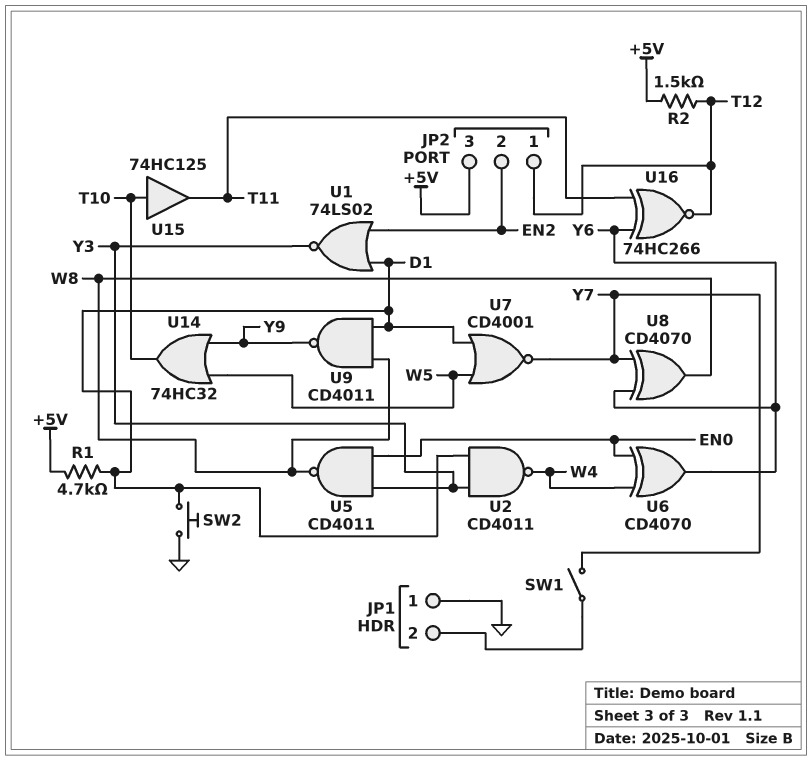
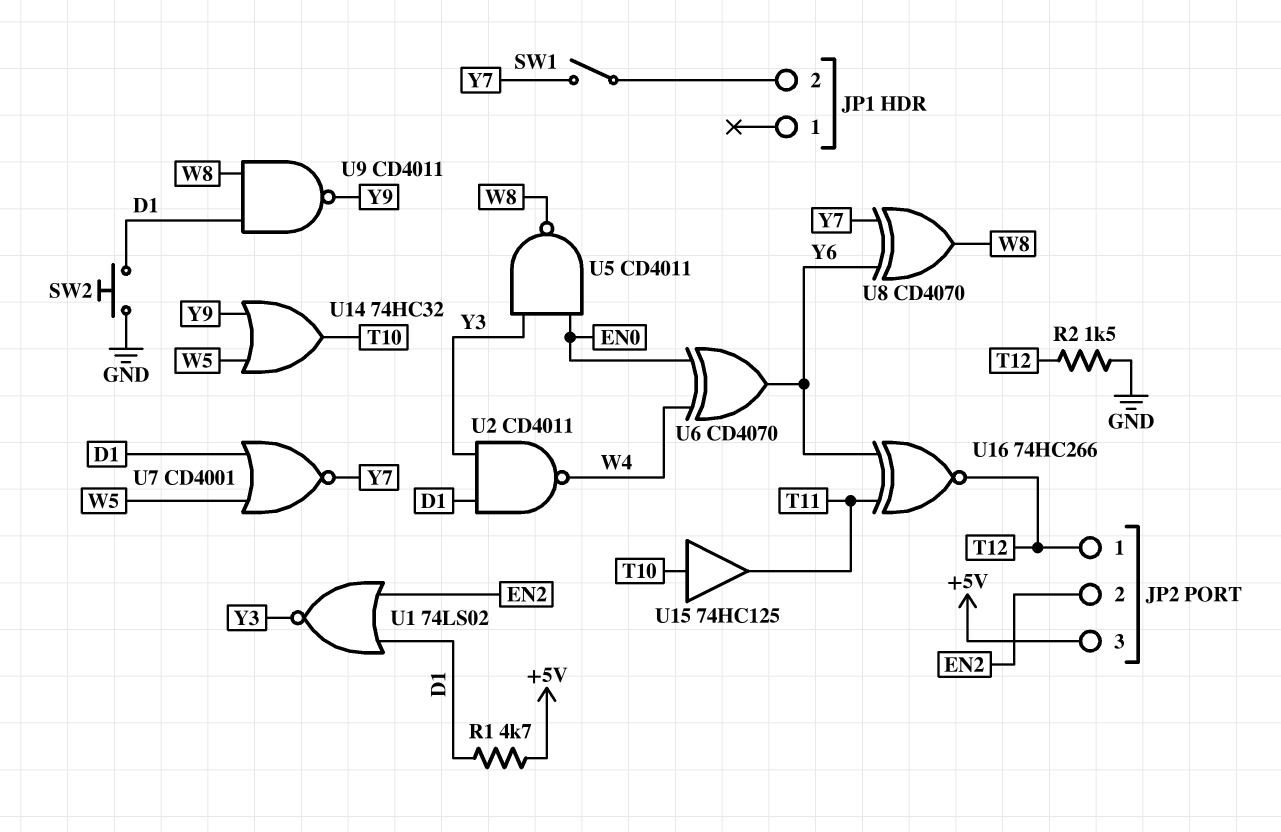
JP1 pin 1: GND -> none
R2: 1.5k (+5V, T12) -> 1.5k (GND, T12)

